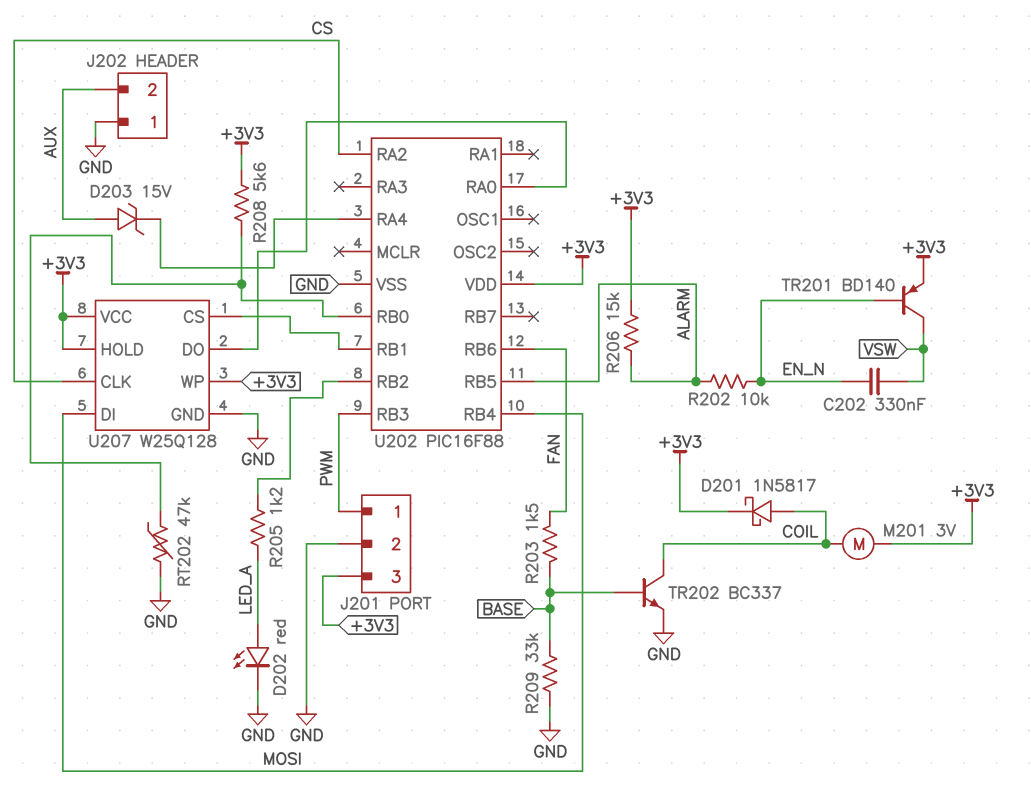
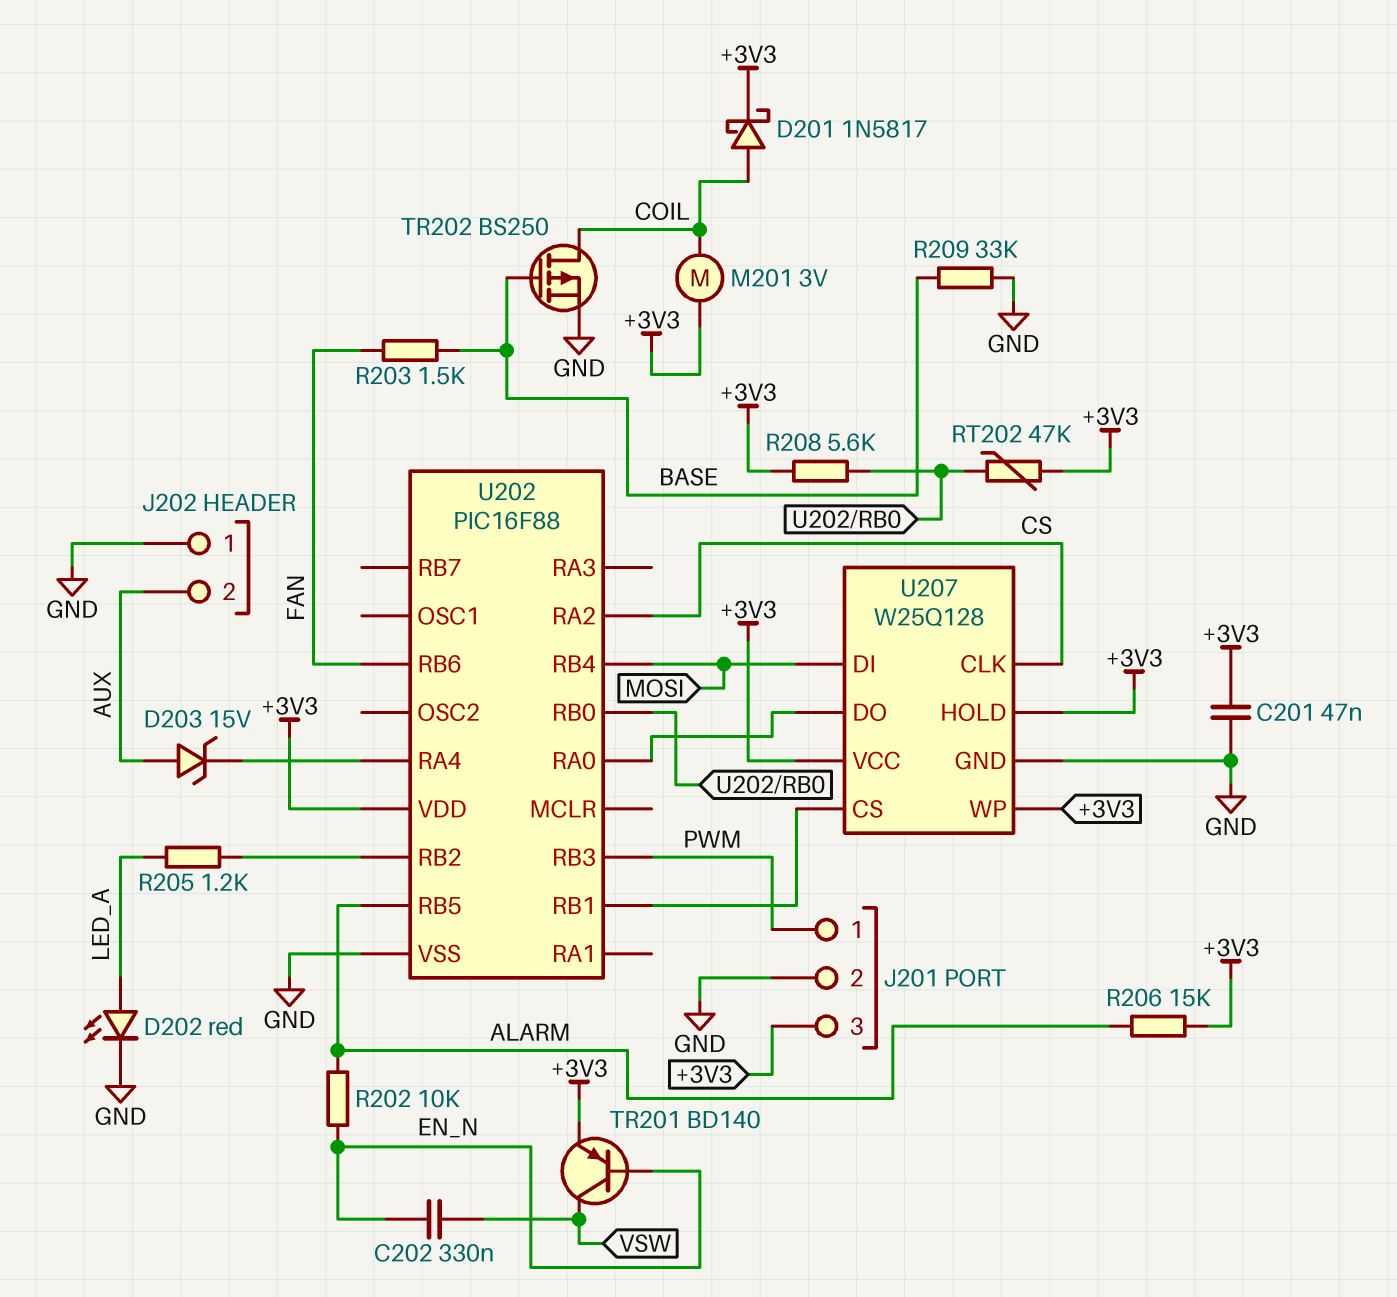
C201: none -> 47nF (+3V3, GND)
RT202: 47k (GND, U202/RB0) -> 47k (+3V3, U202/RB0)
TR202: NPN BC337 (B BASE, C COIL, E GND) -> PMOS BS250 (G BASE, D COIL, S GND)

